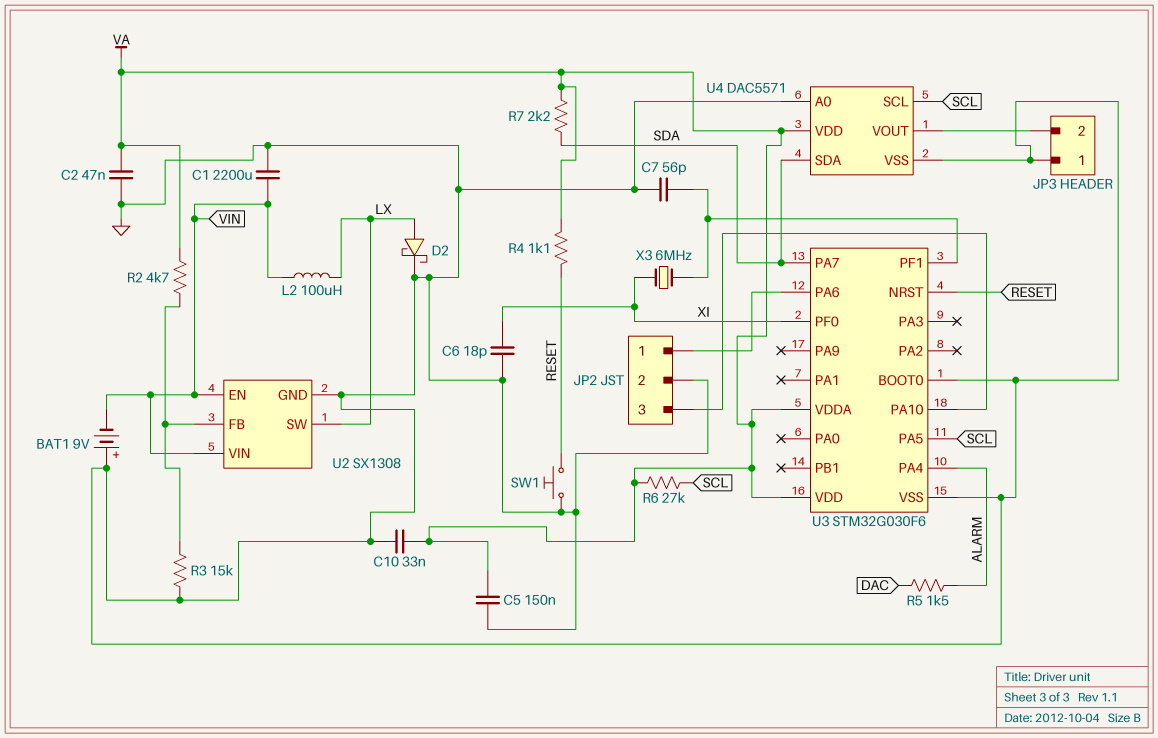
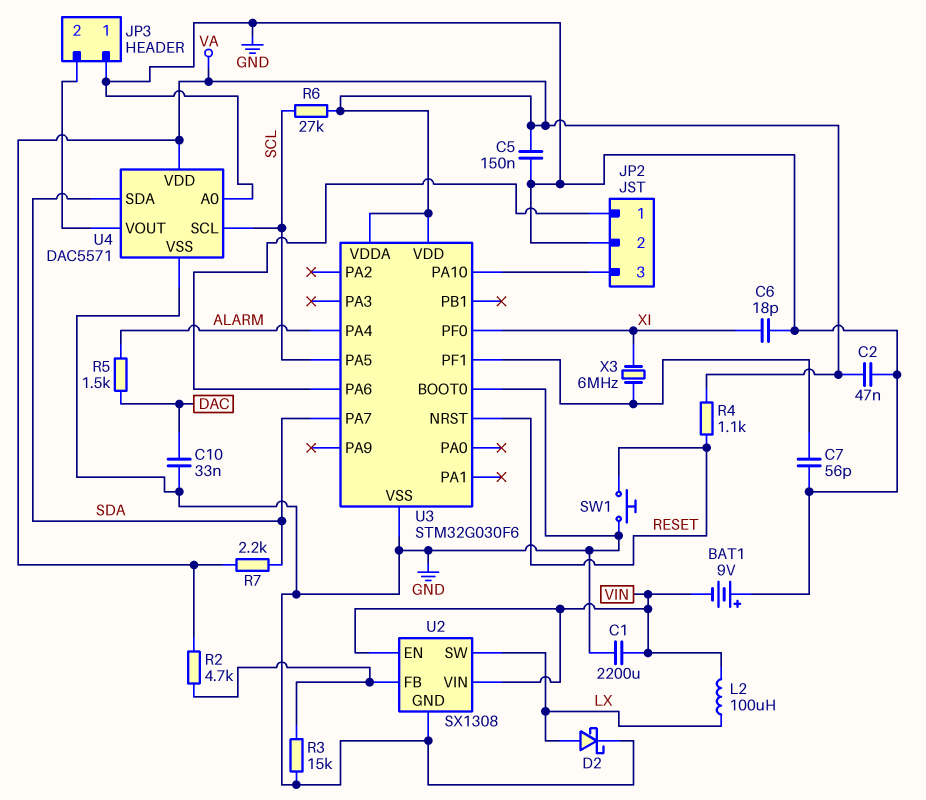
C10: 33nF (GND, VA) -> 33nF (DAC, GND)

